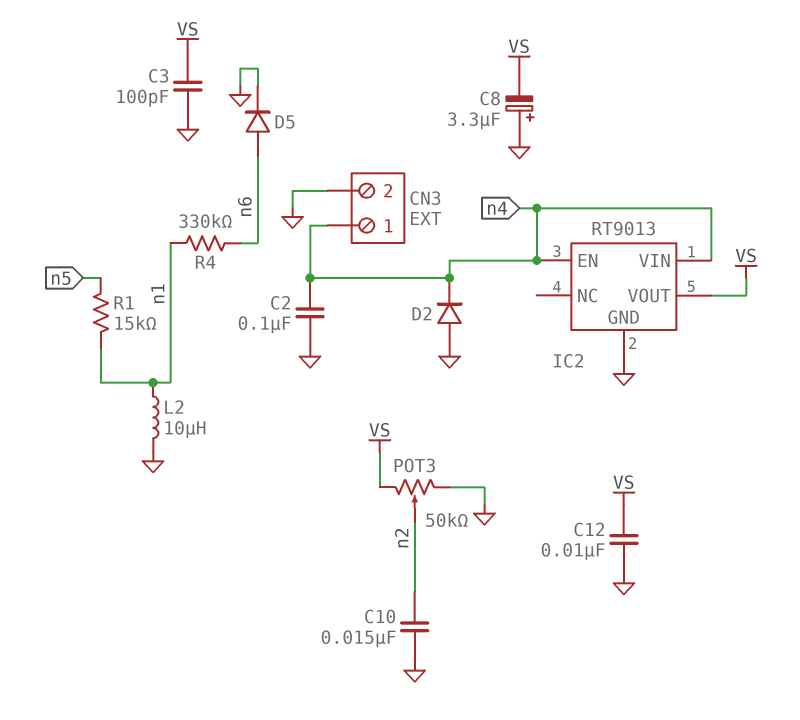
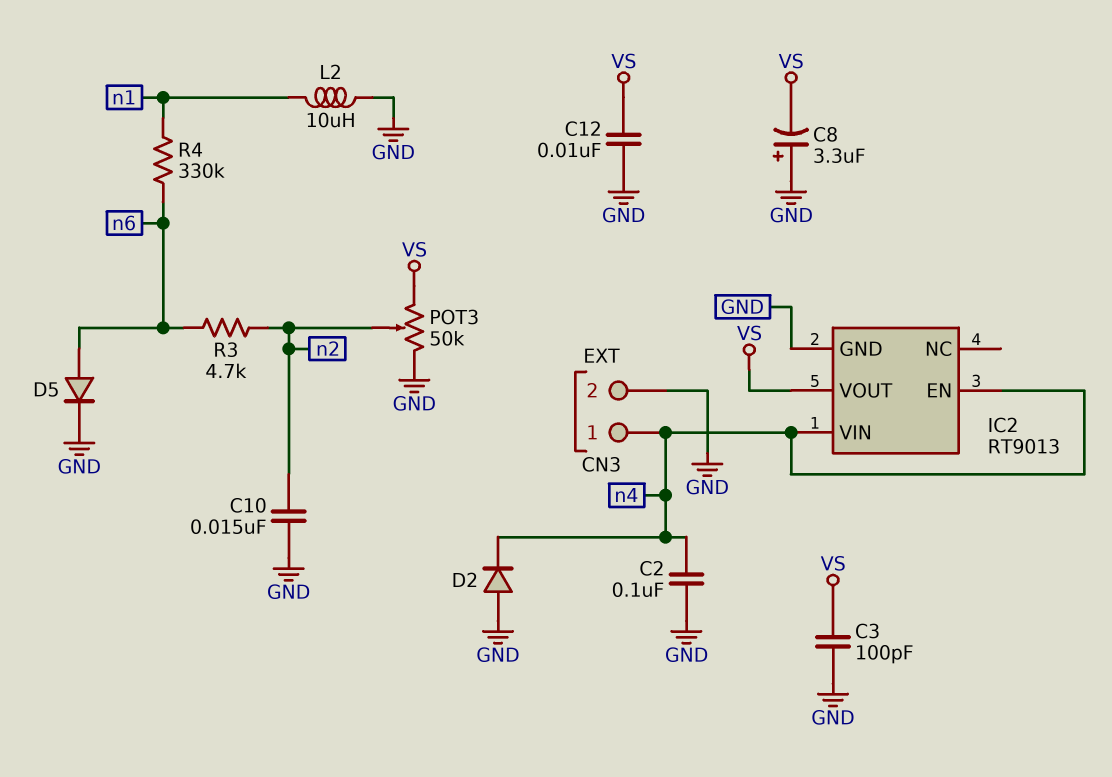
R1: 15k (n1, n5) -> none
R3: none -> 4.7k (n2, n6)

